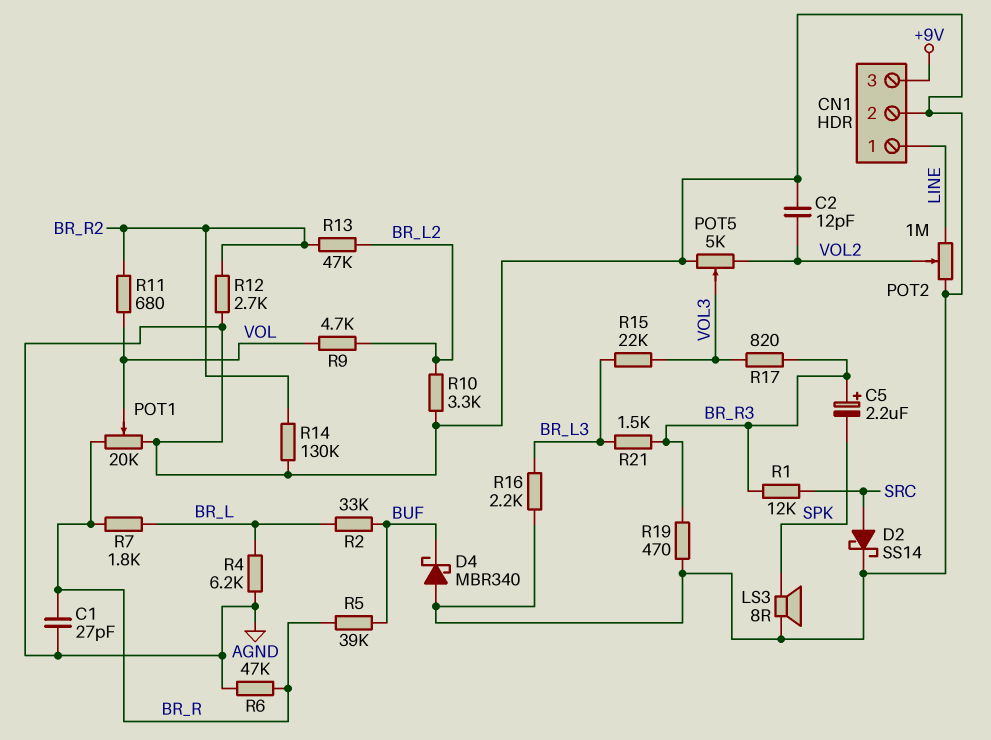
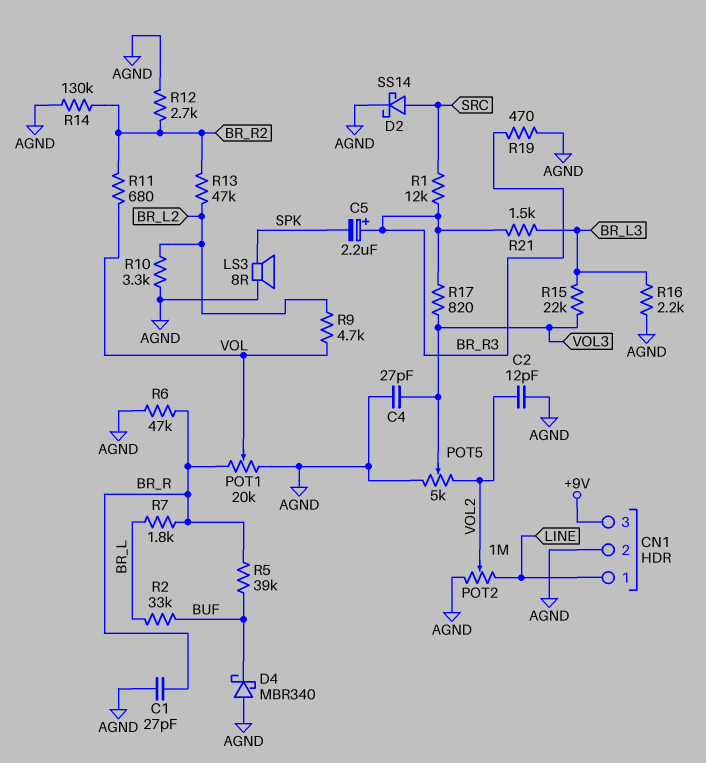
C4: none -> 27pF (AGND, VOL3)
R4: 6.2k (AGND, BR_L) -> none

